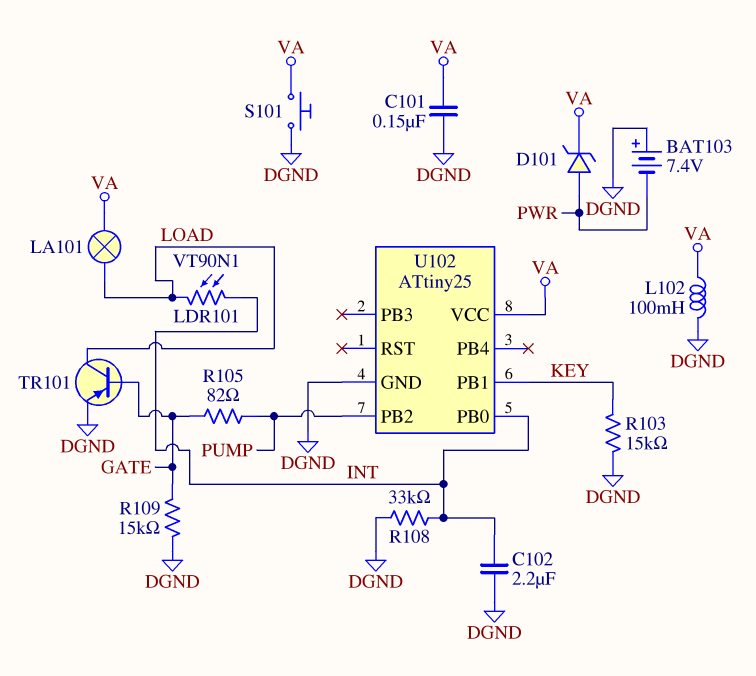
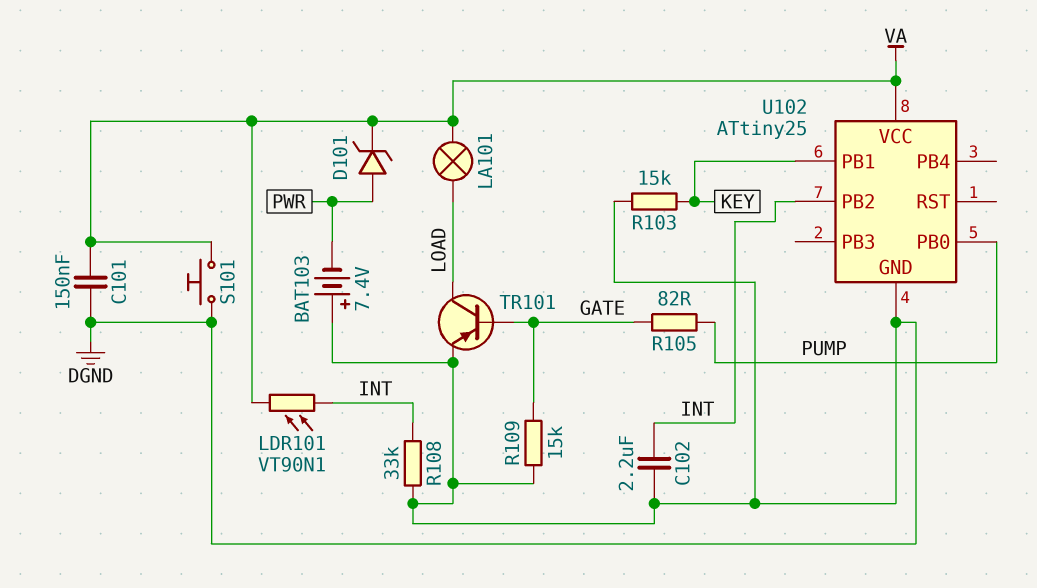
L102: 100mH (DGND, VA) -> none
LDR101: VT90N1 (INT, LOAD) -> VT90N1 (INT, VA)
U102 pin PB0: INT -> PUMP
U102 pin PB2: PUMP -> INT

